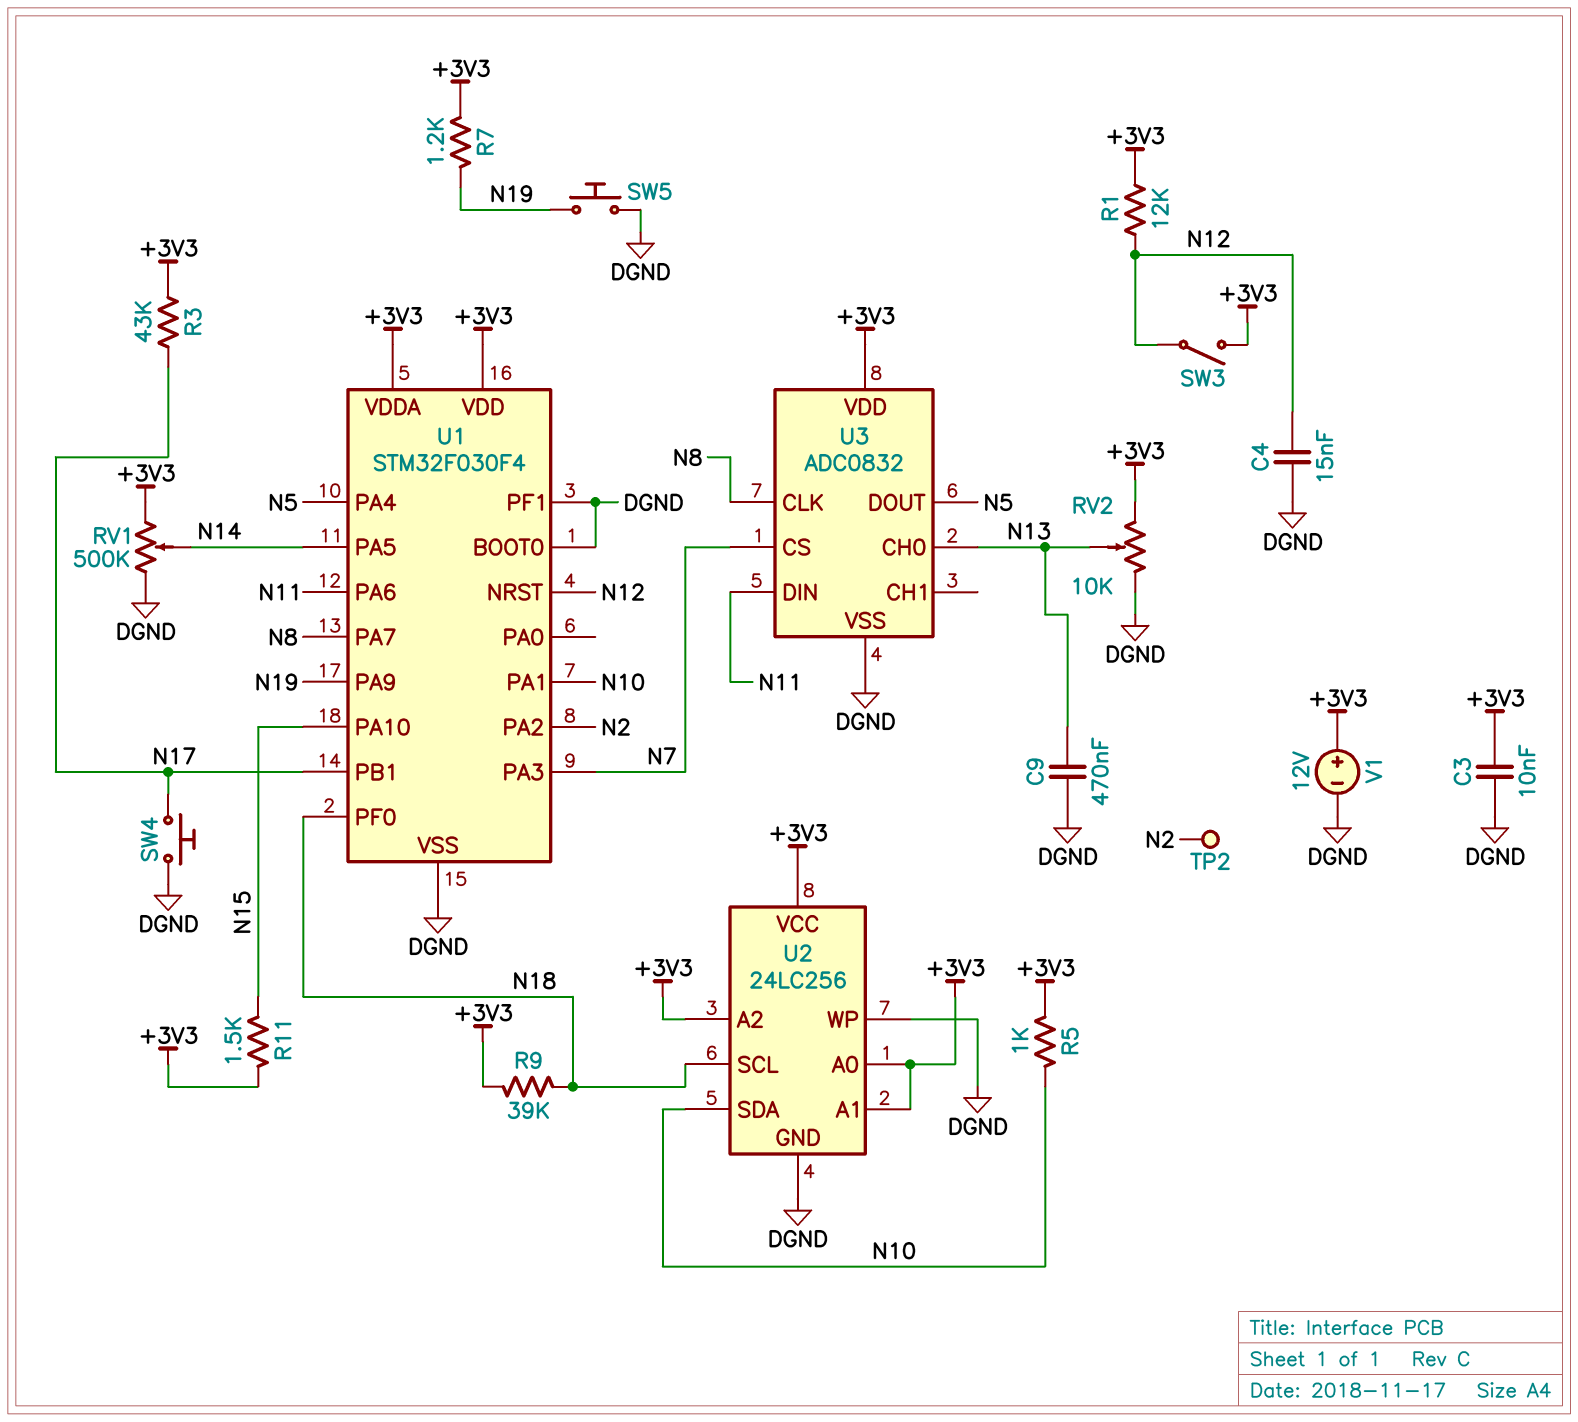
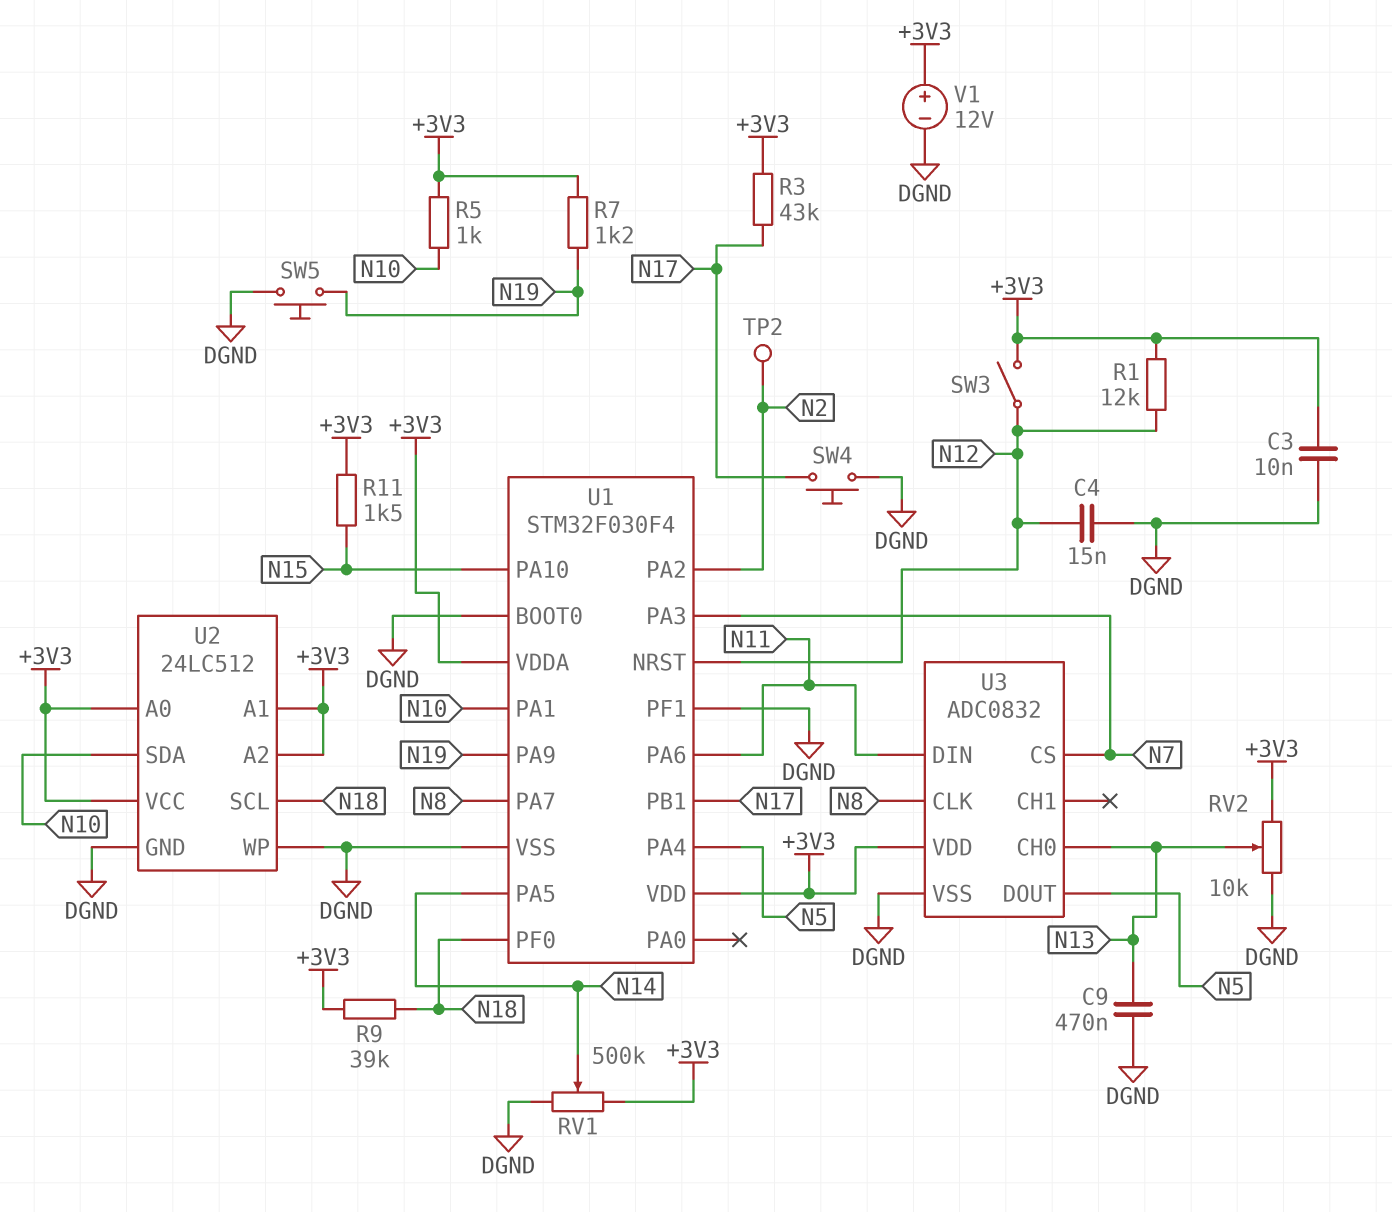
U2: 24LC256 -> 24LC512

